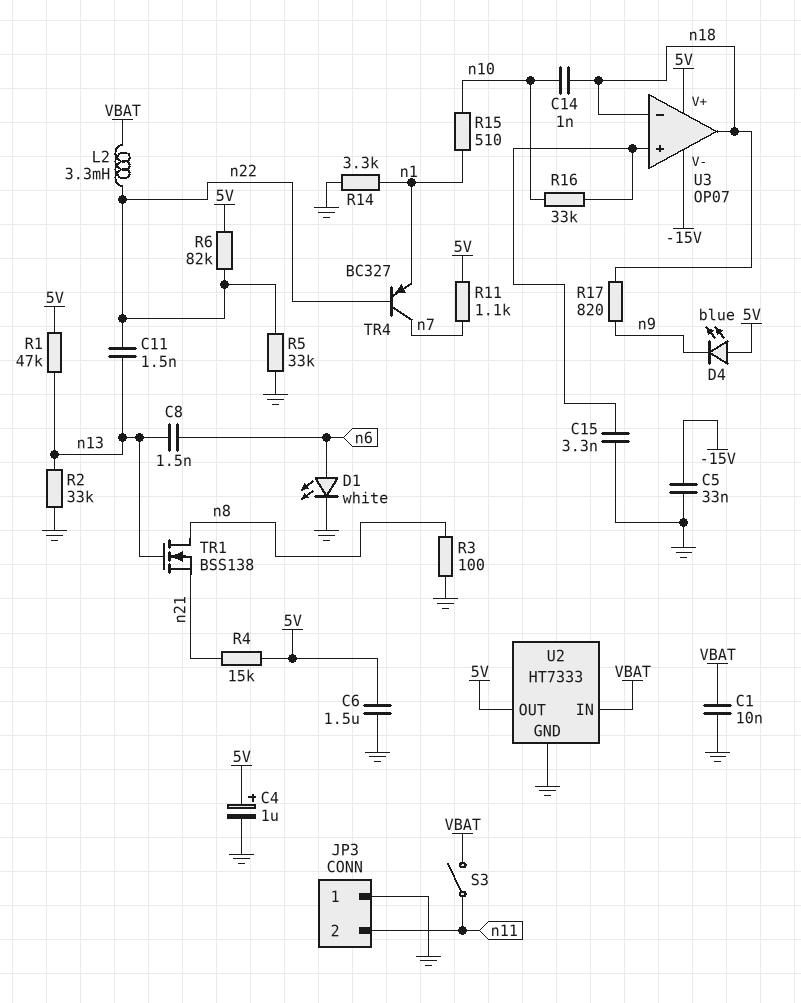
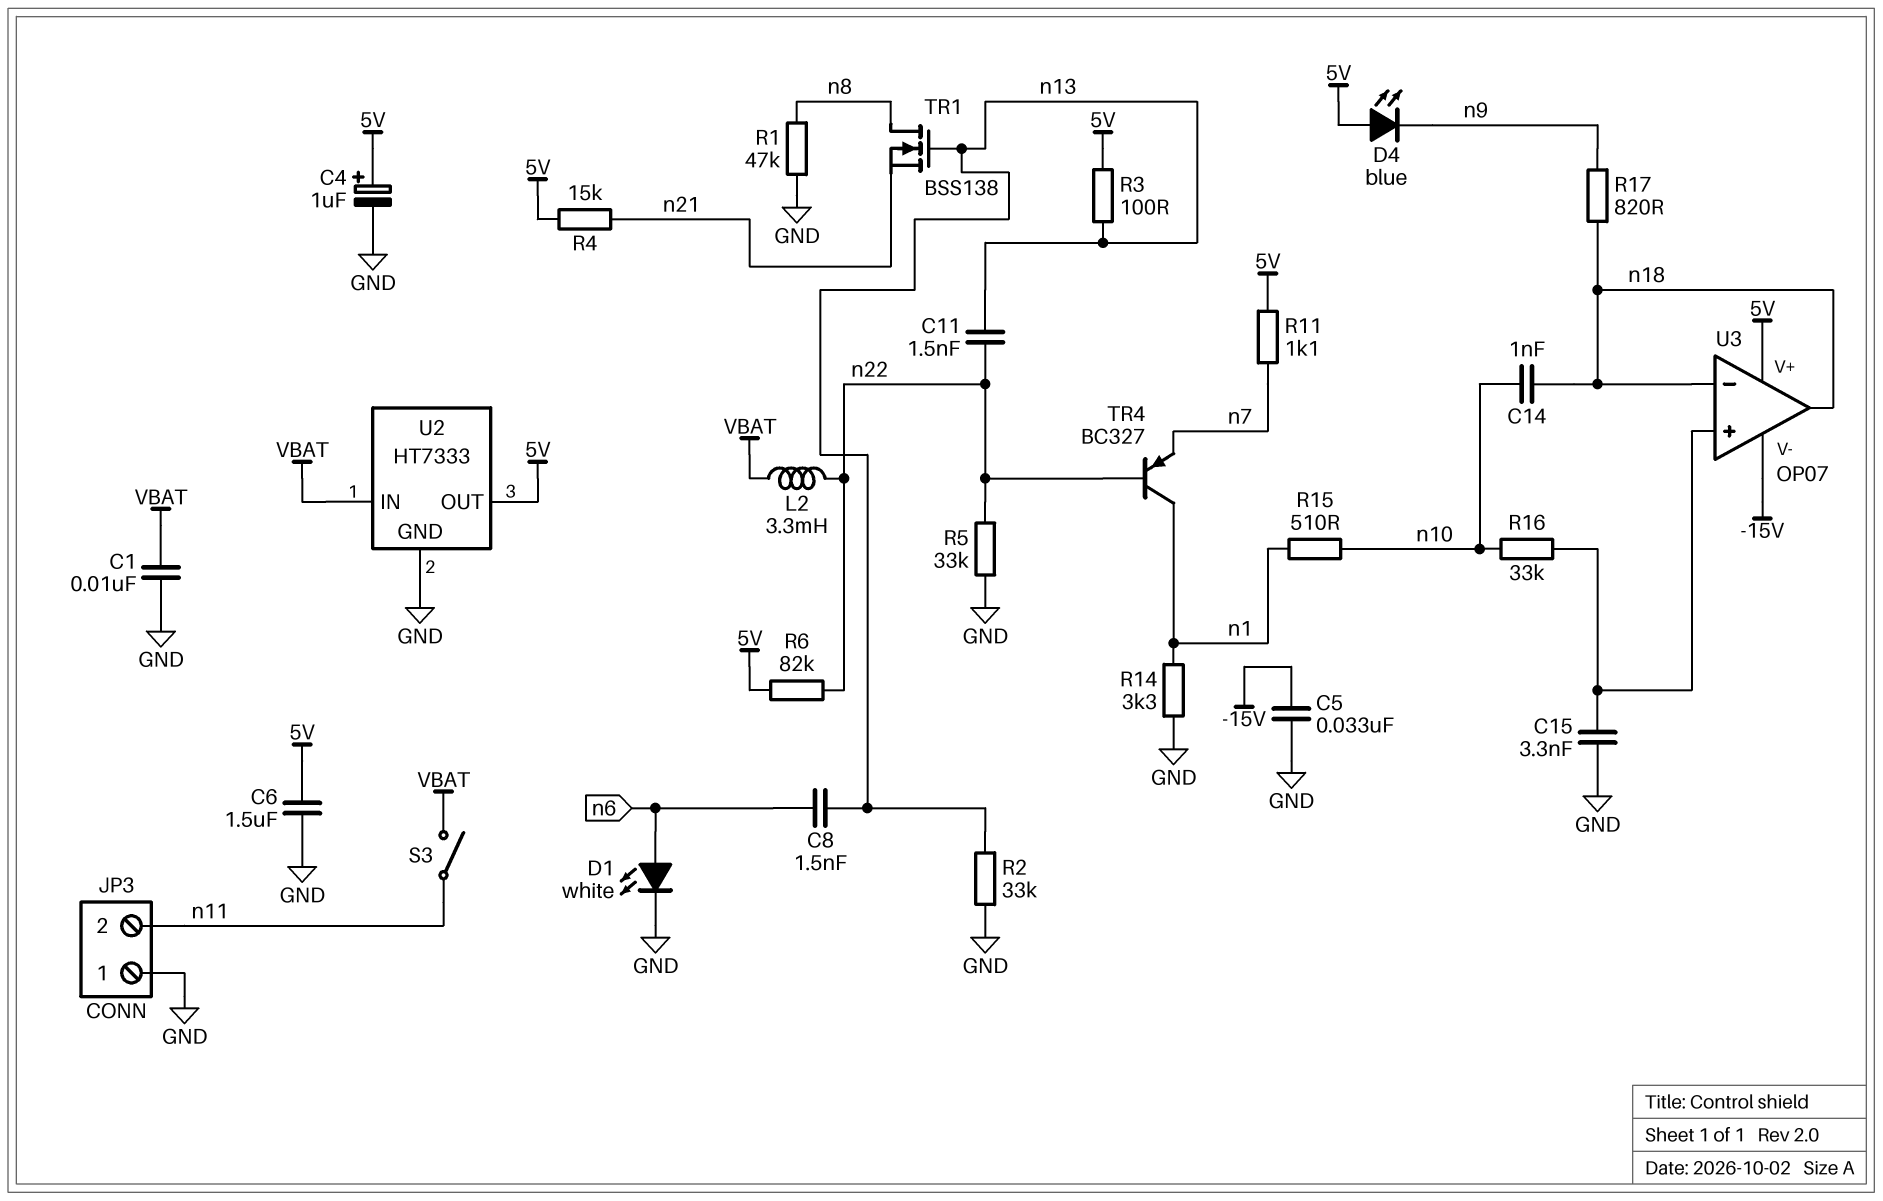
R1: 47k (5V, n13) -> 47k (GND, n8)
R3: 100 (GND, n8) -> 100 (5V, n13)
TR4: PNP BC327 (B n22, C n7, E n1) -> PNP BC327 (B n22, C n1, E n7)

